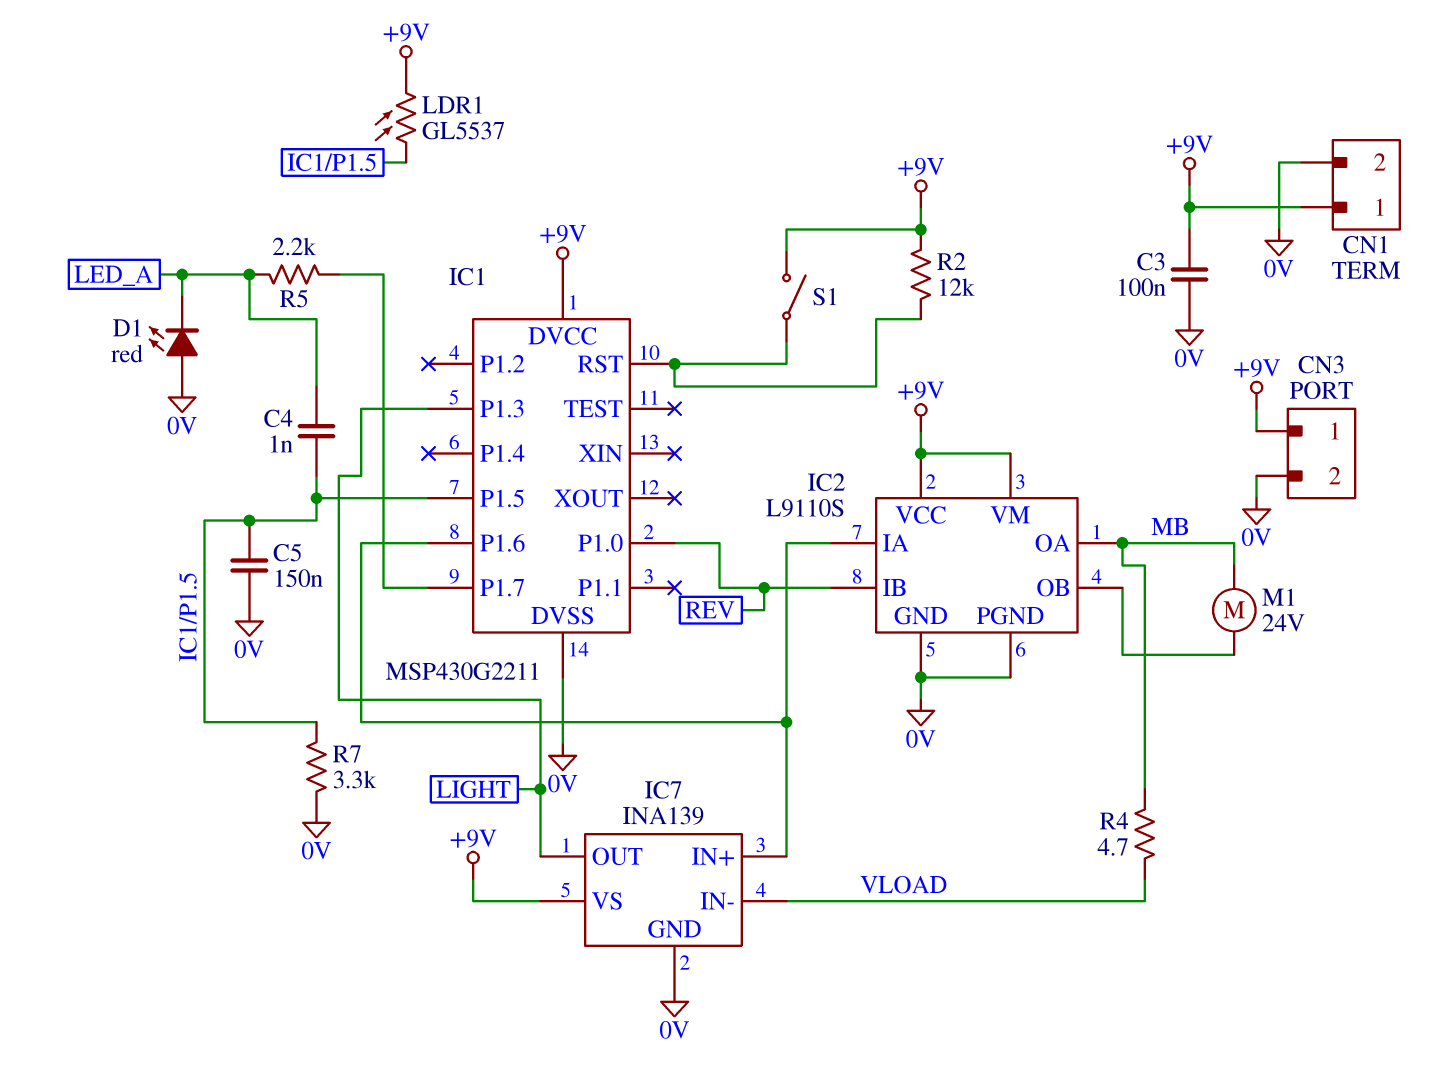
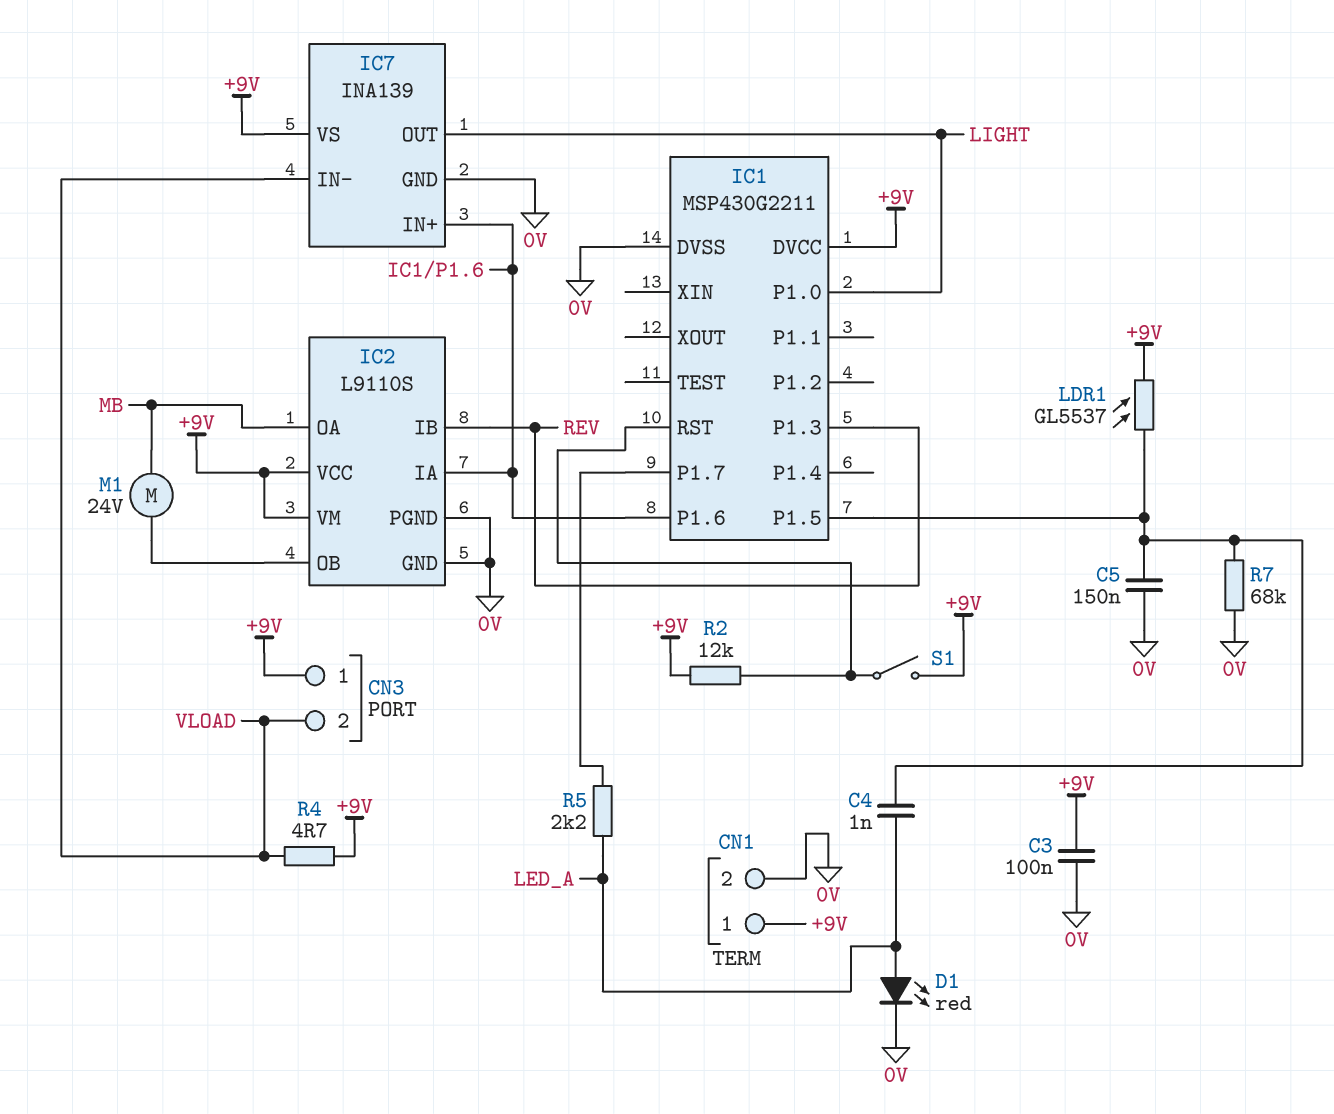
CN3 pin 2: 0V -> VLOAD
D1: LED red (A 0V, K LED_A) -> LED red (A LED_A, K 0V)
IC1 pin P1.0: REV -> LIGHT
IC1 pin P1.3: LIGHT -> REV
R4: 4.7 (MB, VLOAD) -> 4.7 (+9V, VLOAD)
R7: 3.3k (0V, IC1/P1.5) -> 68k (0V, IC1/P1.5)

